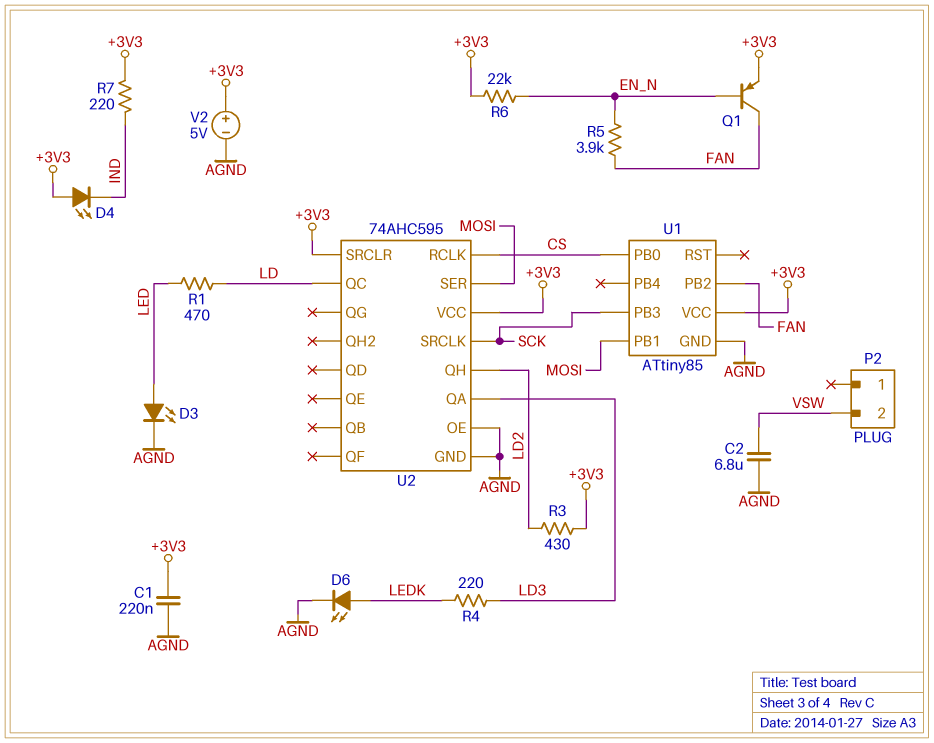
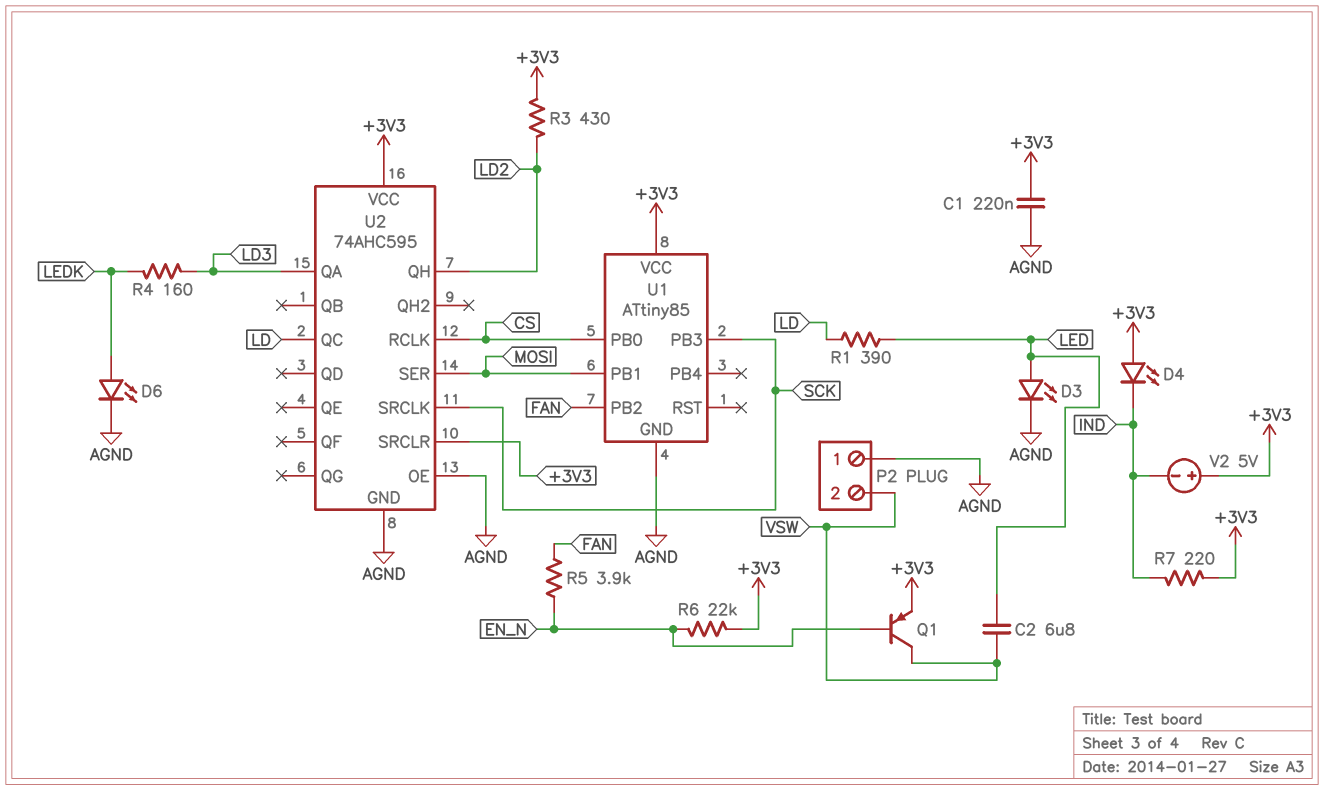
C2: 6.8uF (AGND, VSW) -> 6.8uF (LED, VSW)
P2 pin 1: none -> AGND
Q1: PNP (B EN_N, C FAN, E +3V3) -> PNP (B EN_N, C VSW, E +3V3)
R1: 470 (LD, LED) -> 390 (LD, LED)
R4: 220 (LD3, LEDK) -> 160 (LD3, LEDK)
V2: 5V (plus +3V3, minus AGND) -> 5V (plus +3V3, minus IND)

